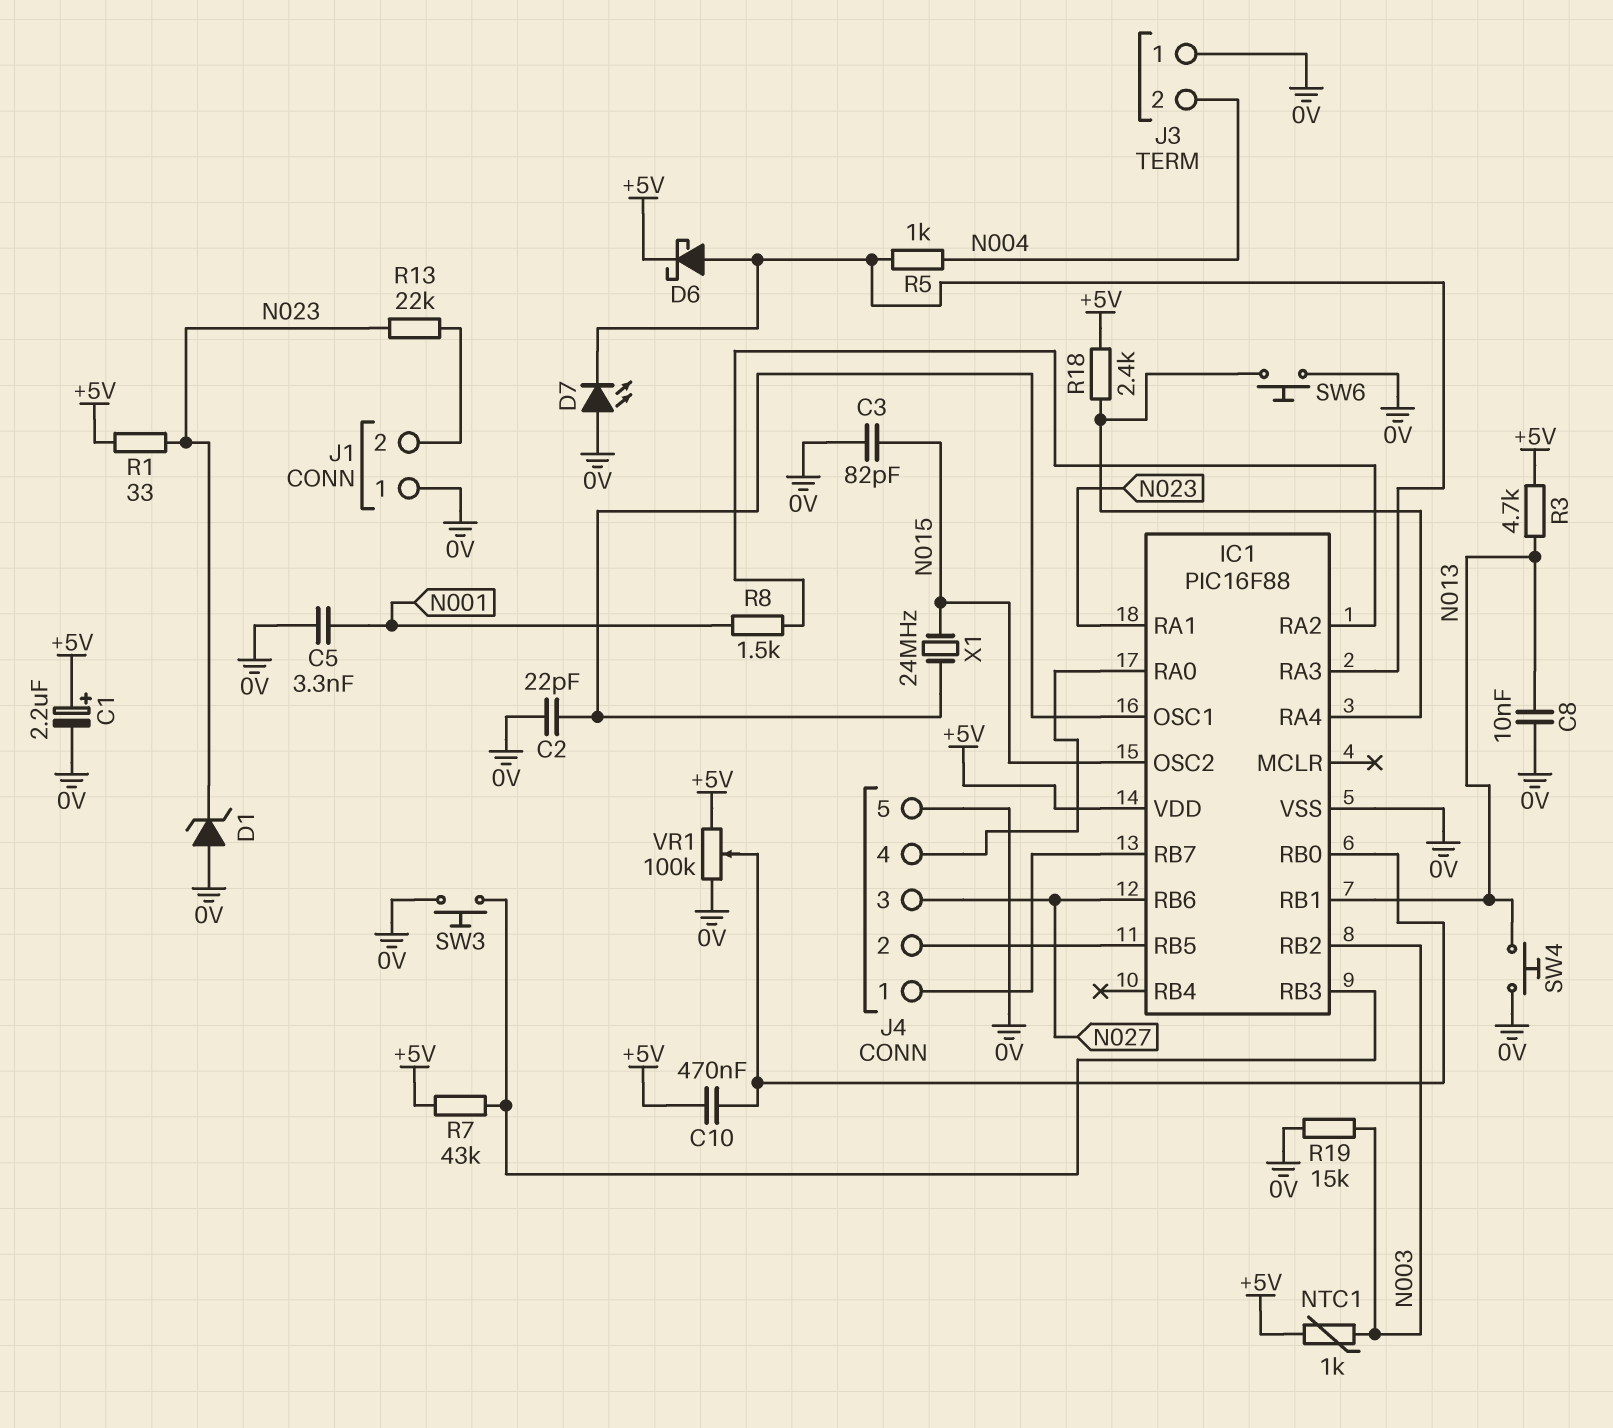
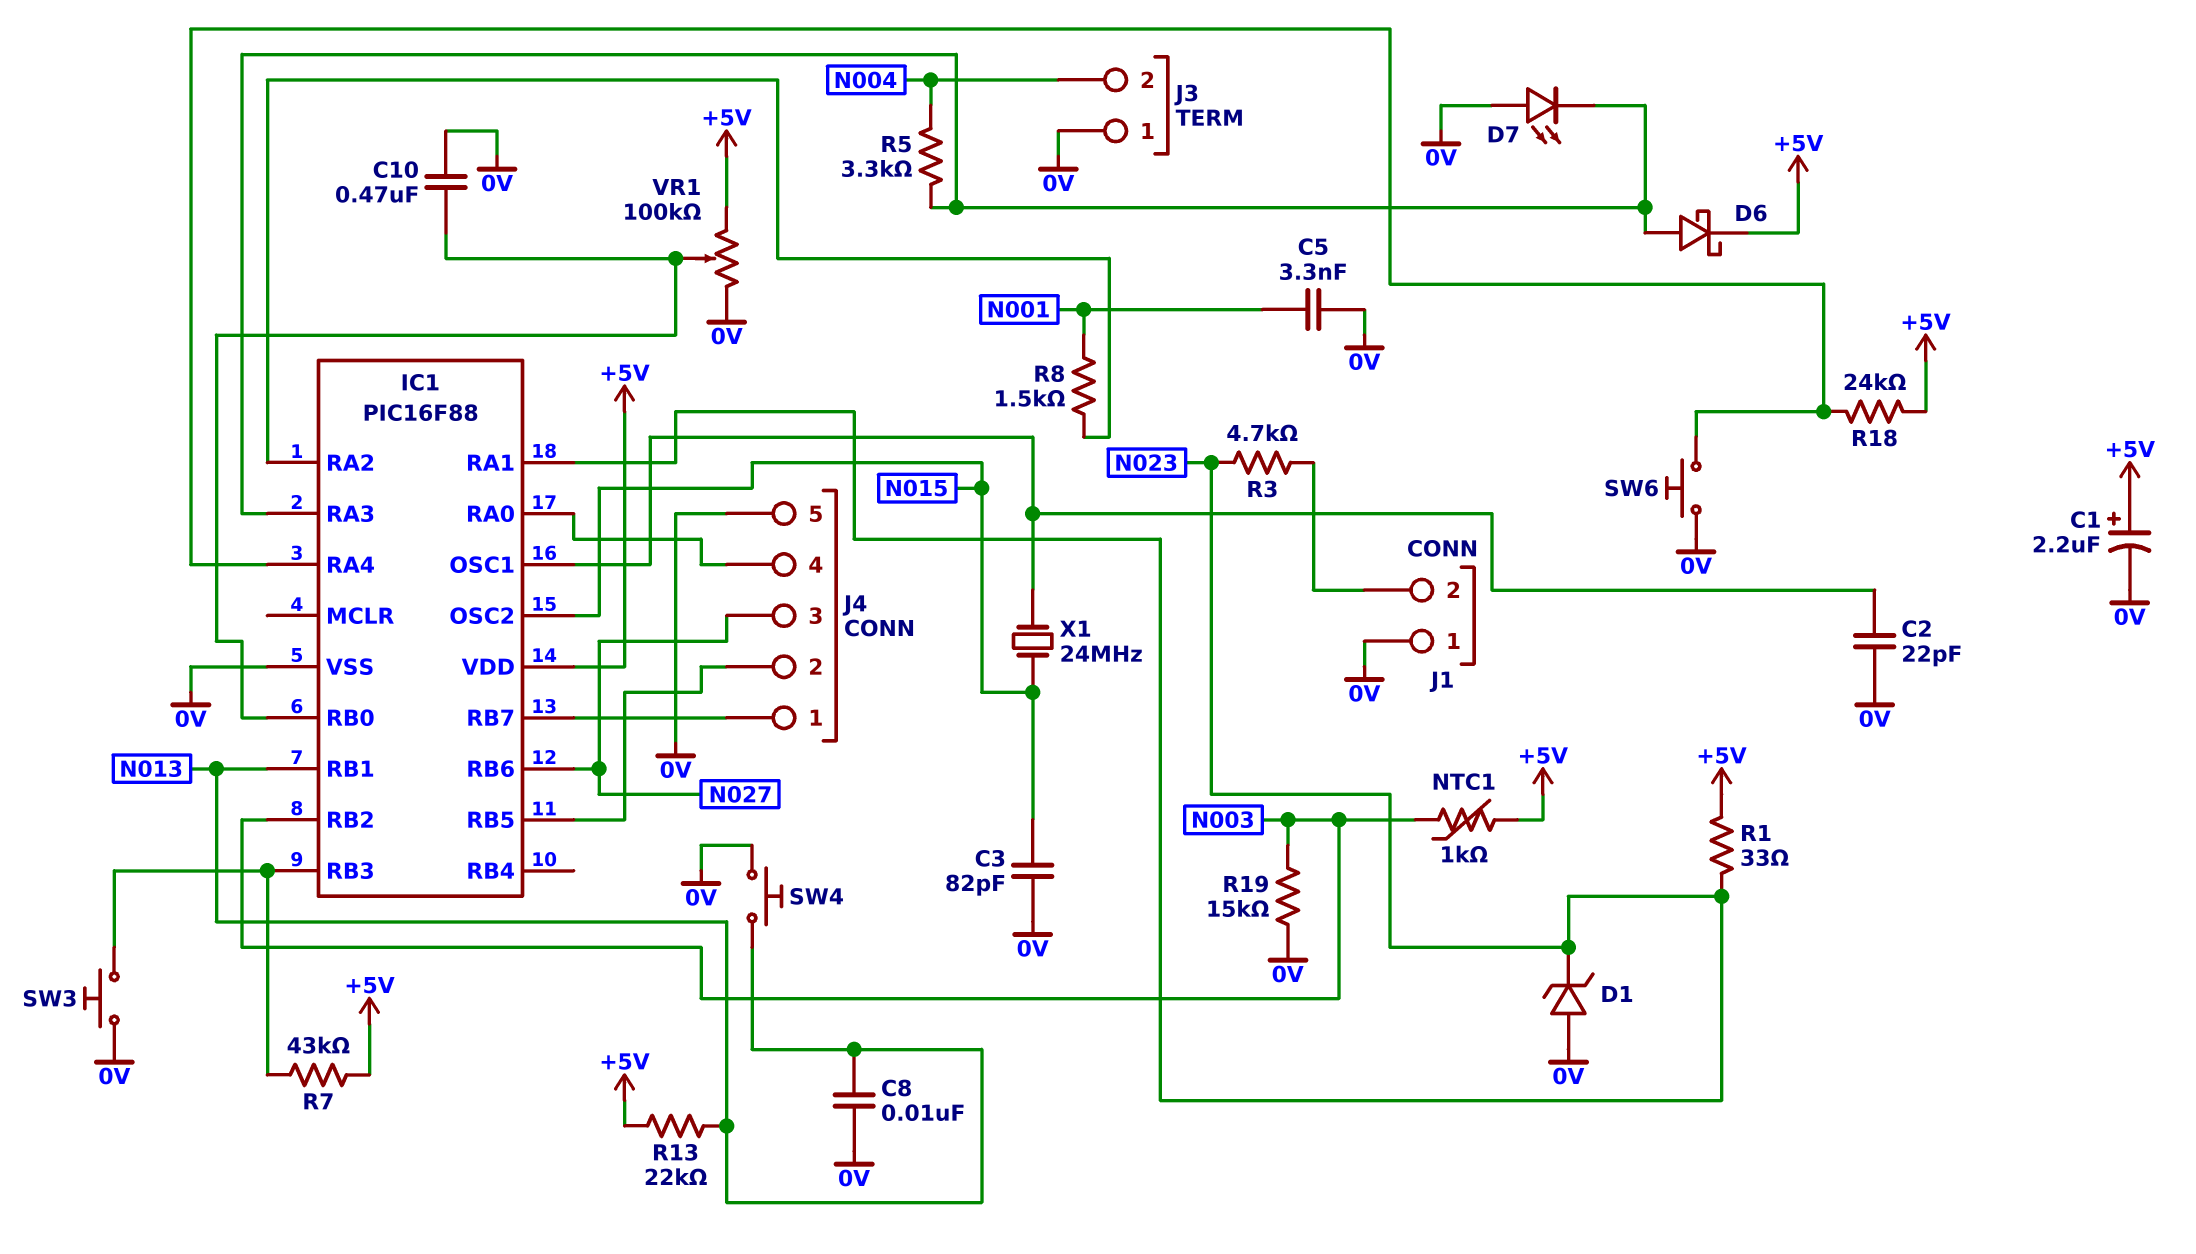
C10: 470nF (+5V, IC1/RB0) -> 470nF (0V, IC1/RB0)
R3: 4.7k (+5V, N013) -> 4.7k (J1/2, N023)
R5: 1k (IC1/RA3, N004) -> 3.3k (IC1/RA3, N004)
R13: 22k (J1/2, N023) -> 22k (+5V, N013)
R18: 2.4k (+5V, IC1/RA4) -> 24k (+5V, IC1/RA4)

